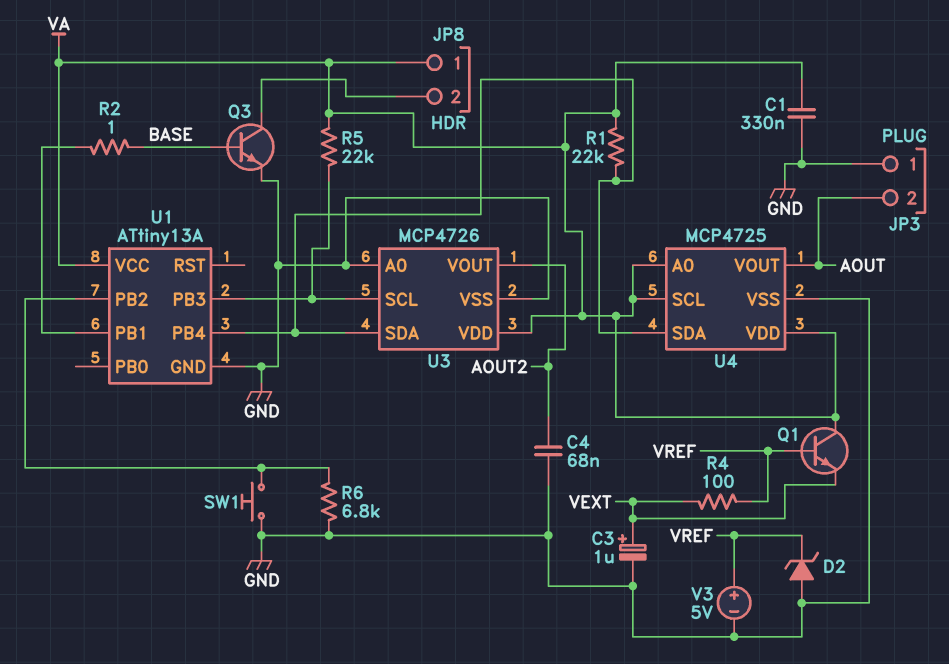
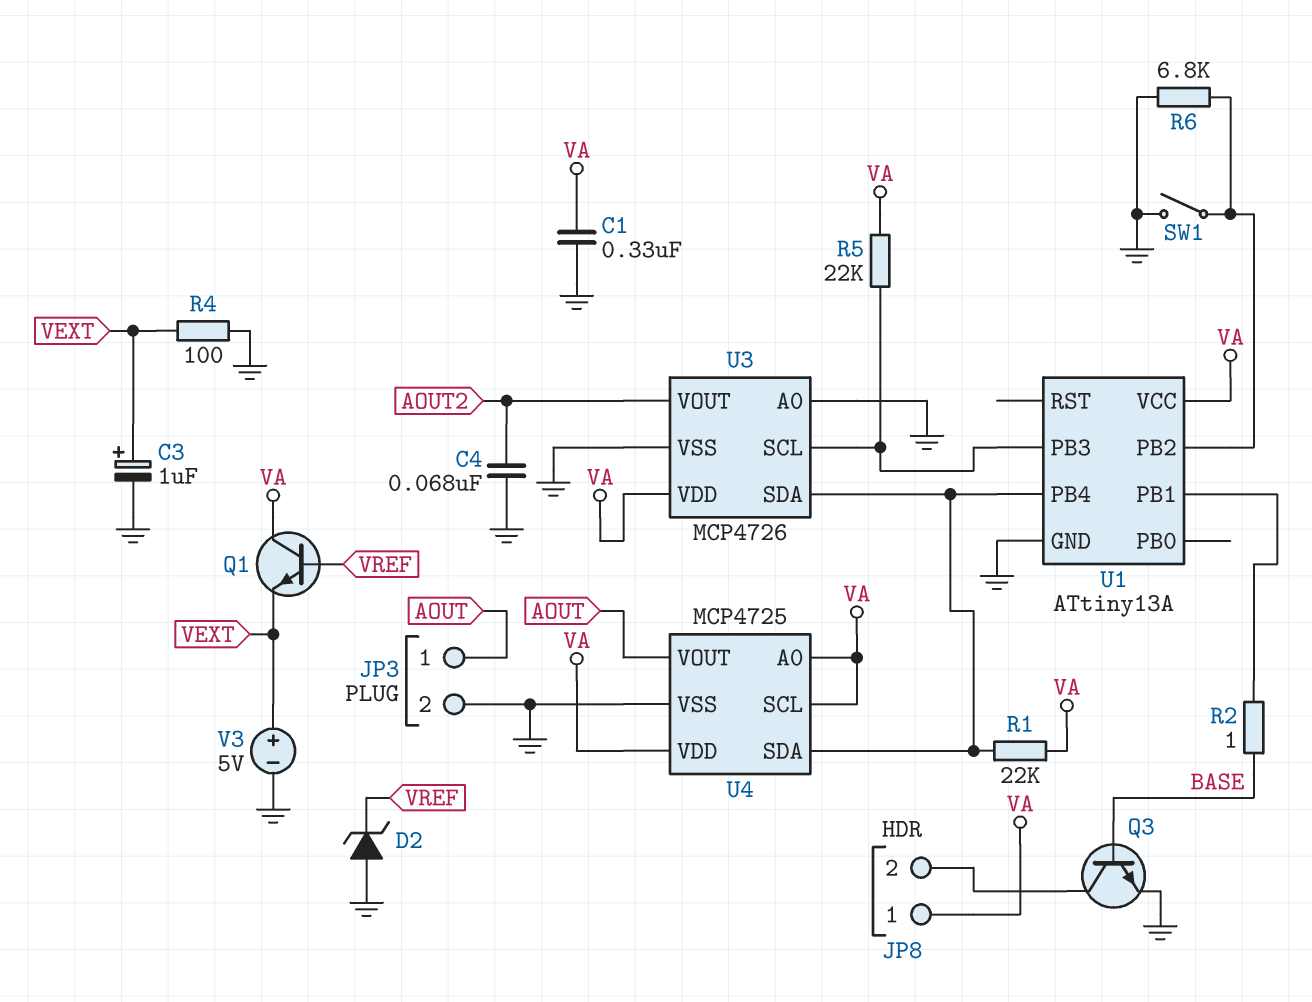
JP3 pin 1: GND -> AOUT
JP3 pin 2: AOUT -> GND
R4: 100 (VEXT, VREF) -> 100 (GND, VEXT)
SW1: button (GND, U1/PB2) -> switch (GND, U1/PB2)
V3: 5V (plus VREF, minus GND) -> 5V (plus VEXT, minus GND)

